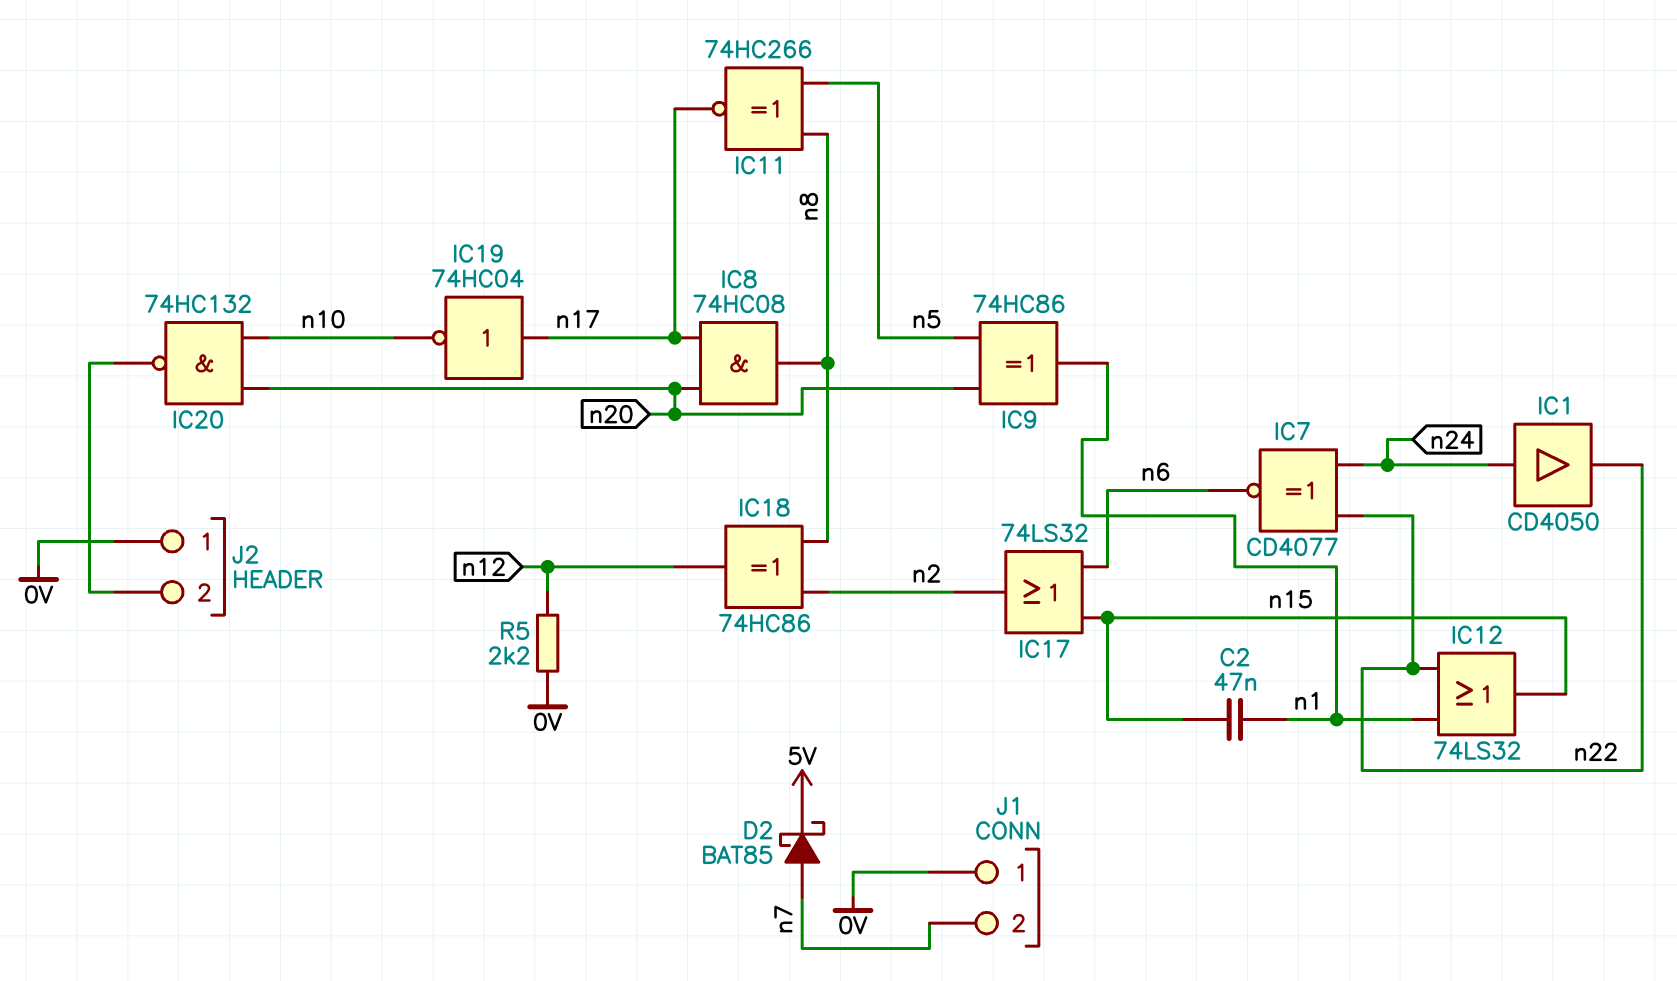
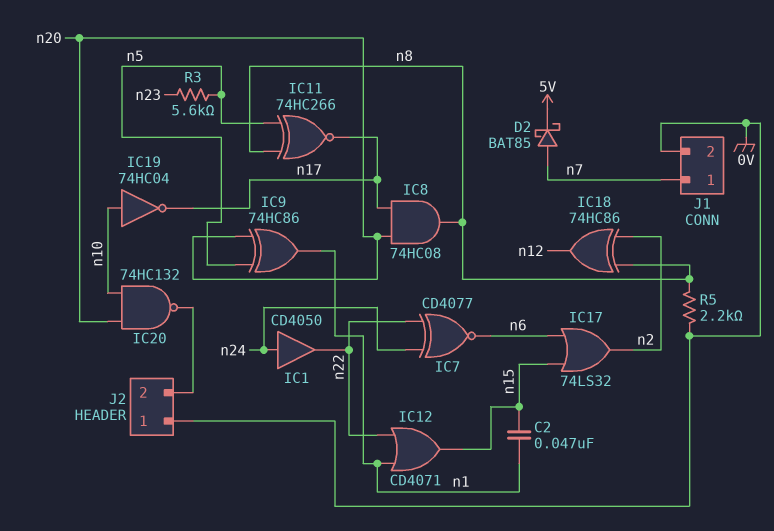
IC12: OR 74LS32 (in n1, in n22, out n15) -> OR CD4071 (in n1, in n22, out n15)
IC19: NOT 74HC04 (in n17, out n10) -> NOT 74HC04 (in n10, out n17)
J1 pin 1: 0V -> n7
J1 pin 2: n7 -> 0V
R3: none -> 5.6k (n5, n23)
R5: 2.2k (0V, n12) -> 2.2k (0V, n8)

